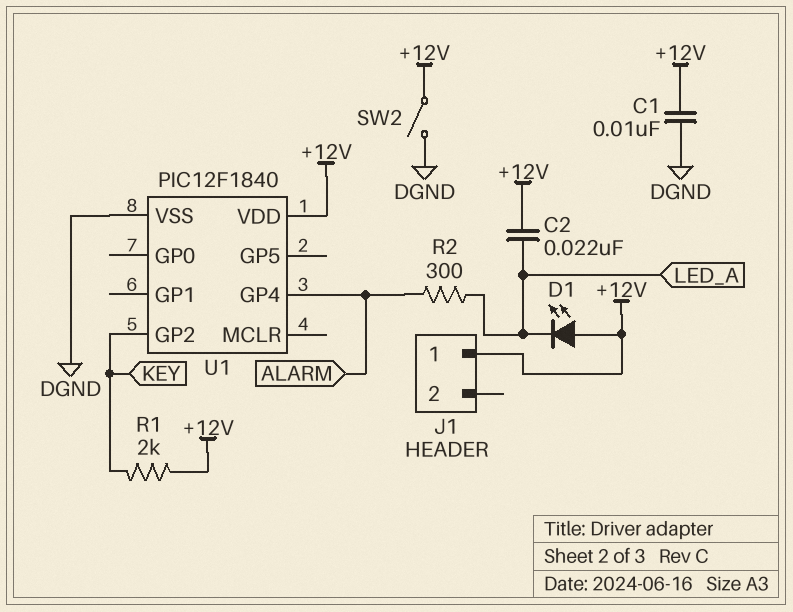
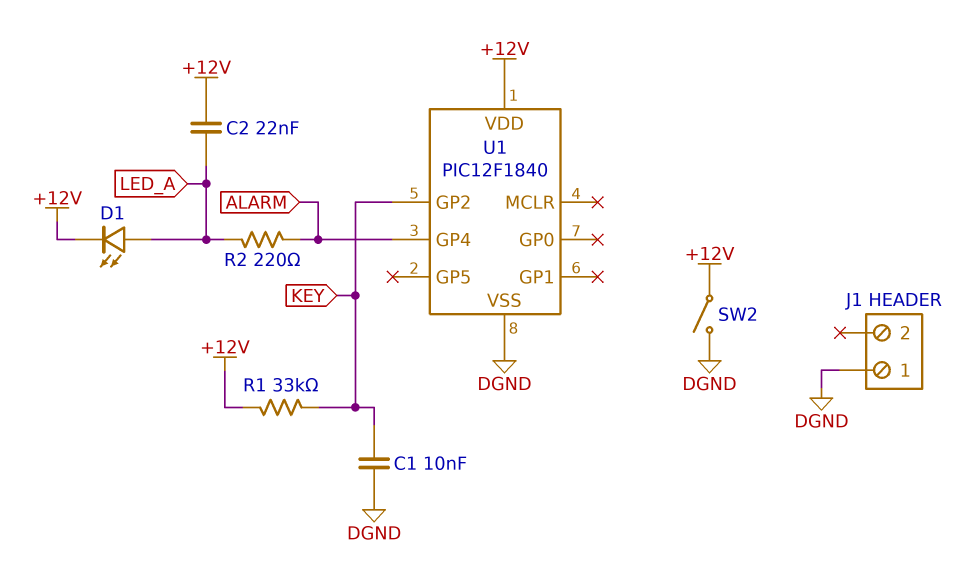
C1: 10nF (+12V, DGND) -> 10nF (DGND, KEY)
D1: LED (A +12V, K LED_A) -> LED (A LED_A, K +12V)
J1 pin 1: +12V -> DGND
R1: 2k (+12V, KEY) -> 33k (+12V, KEY)
R2: 300 (ALARM, LED_A) -> 220 (ALARM, LED_A)

